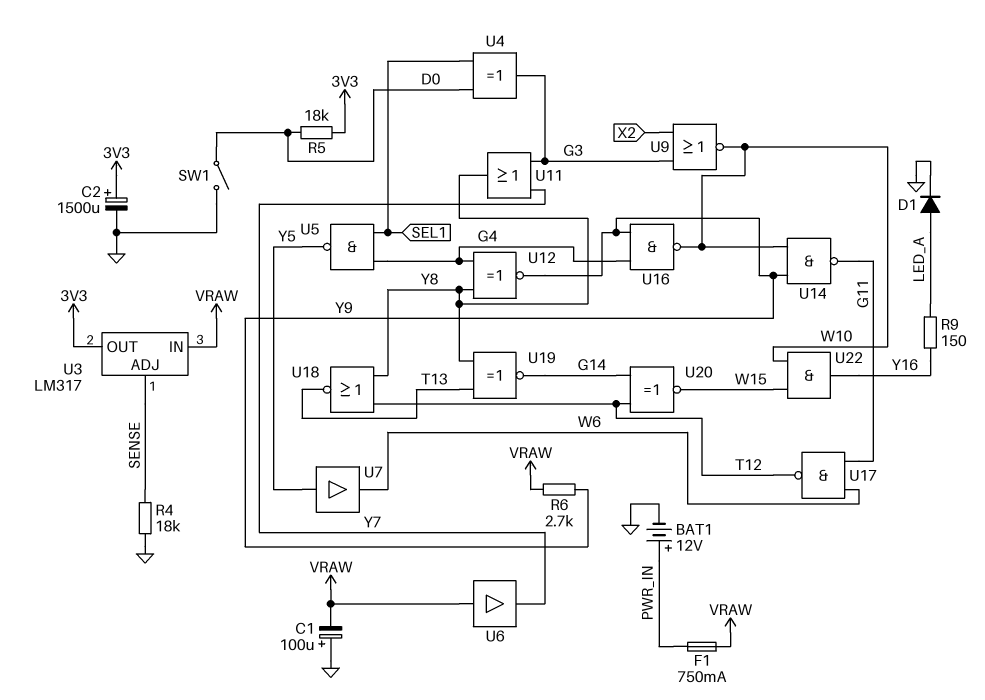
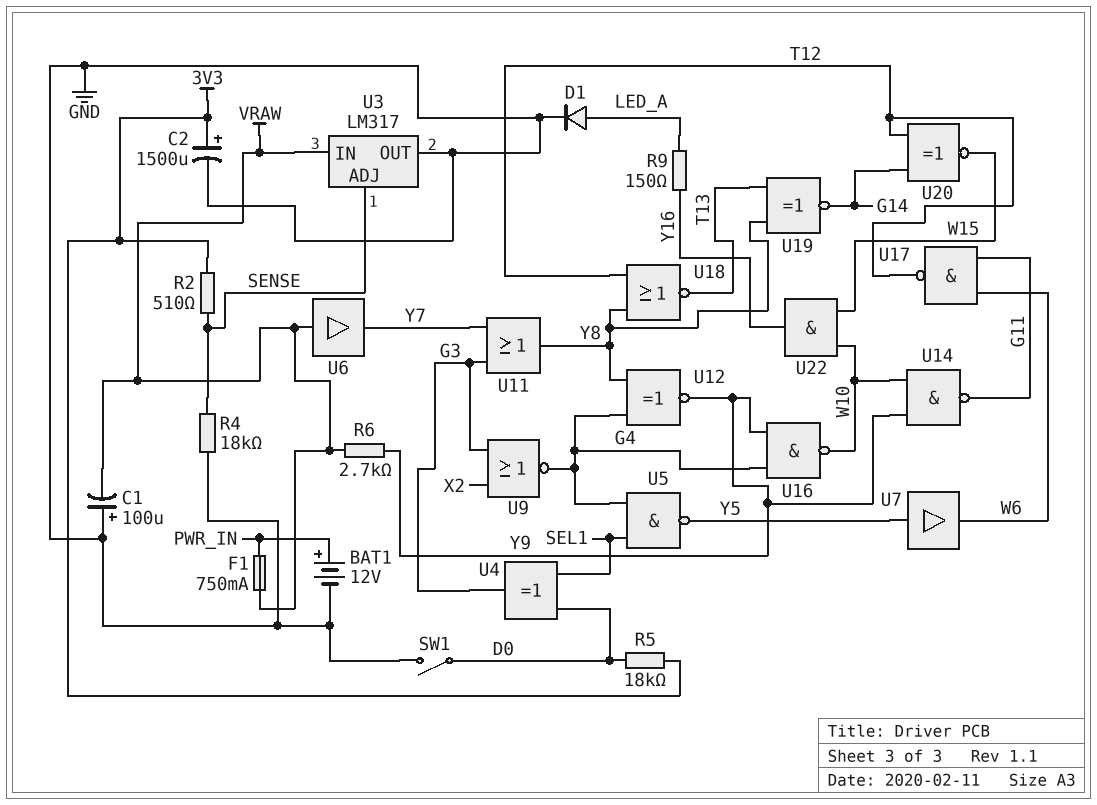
R2: none -> 510 (3V3, SENSE)
U3 pin OUT: 3V3 -> GND
U9: NOR (in G3, in X2, out W10) -> NOR (in G3, in X2, out G4)

